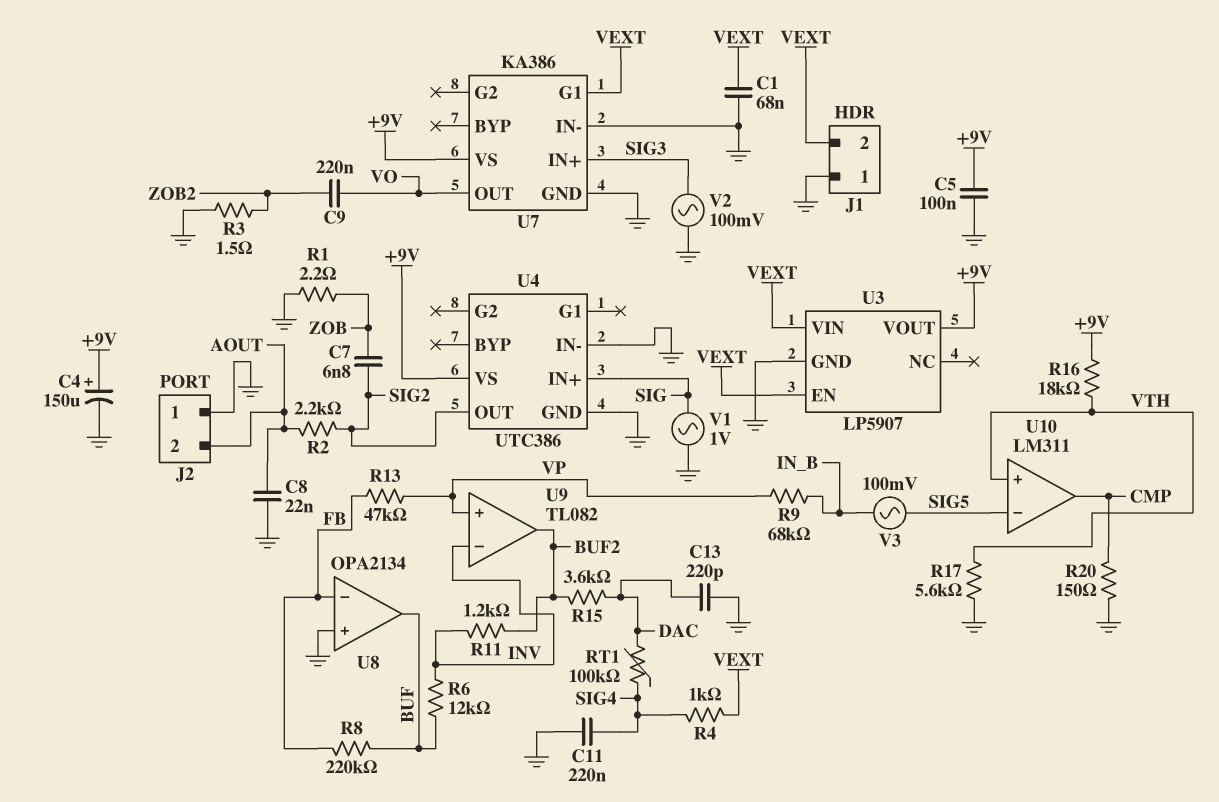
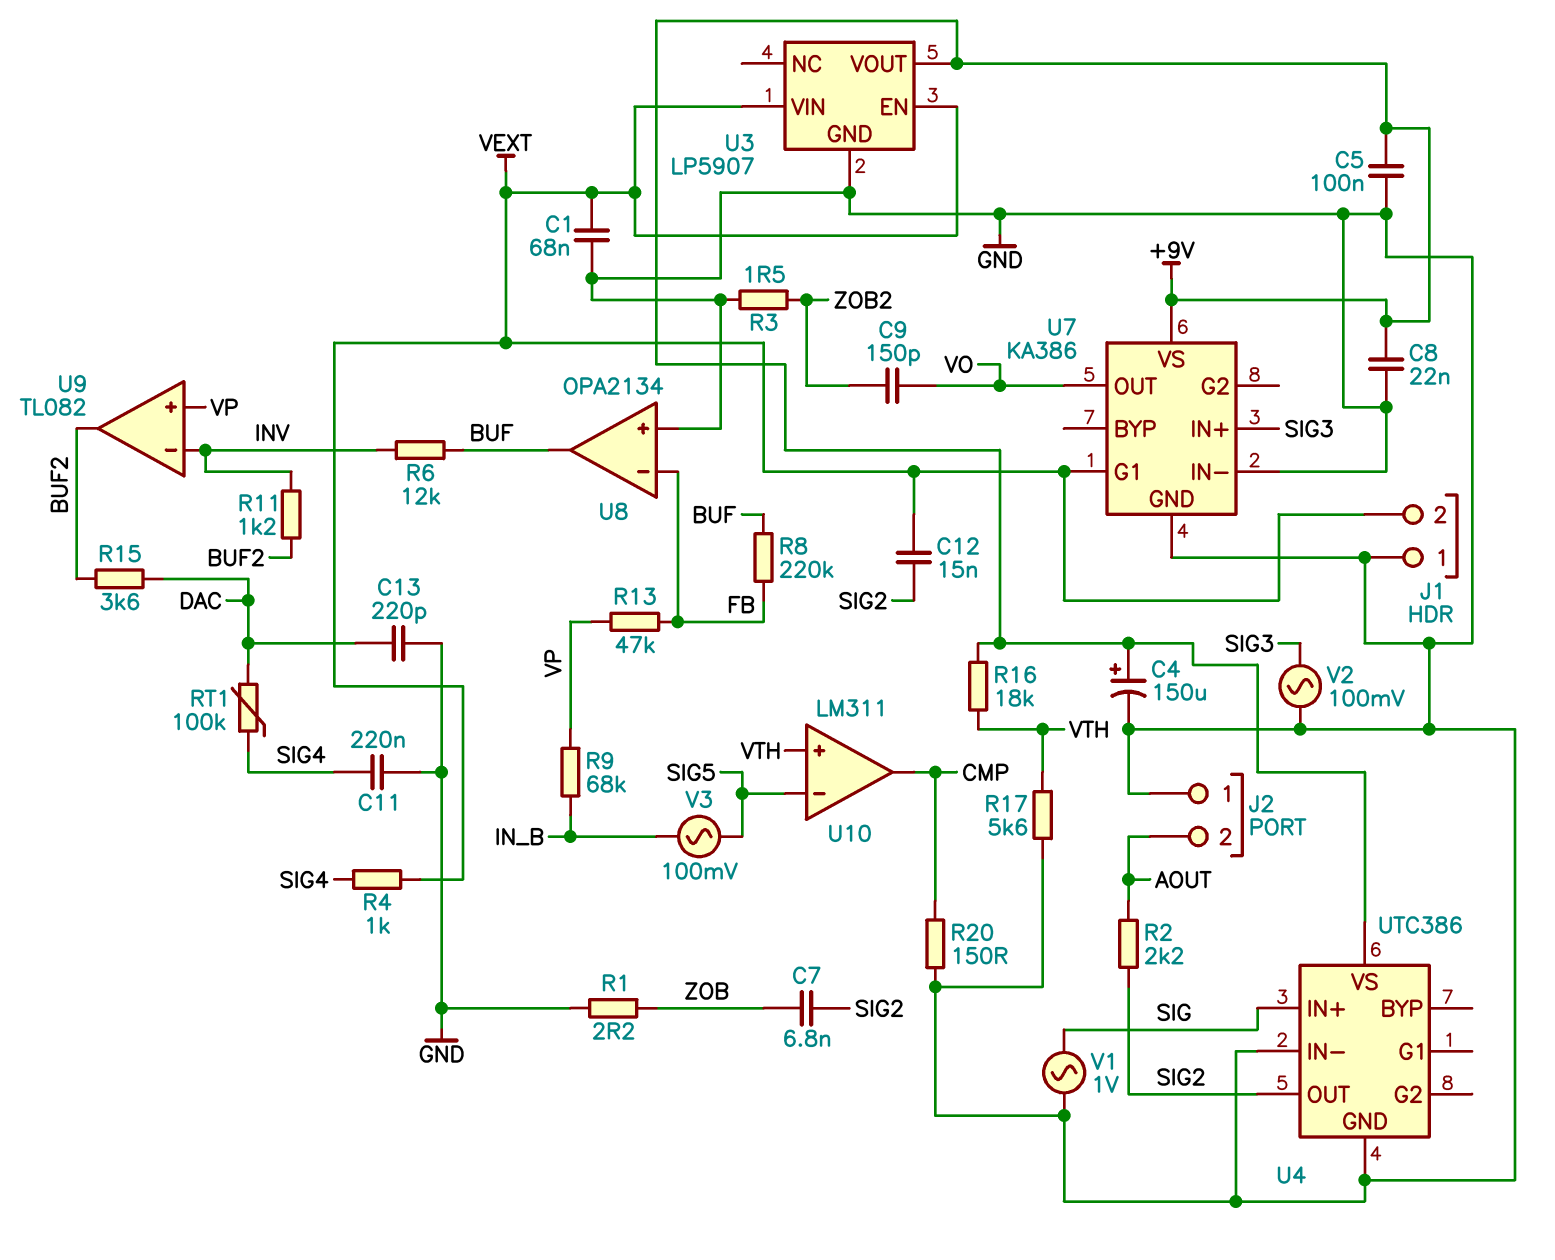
C8: 22nF (AOUT, GND) -> 22nF (+9V, GND)
C9: 220nF (VO, ZOB2) -> 150pF (VO, ZOB2)
C12: none -> 15nF (SIG2, VEXT)

